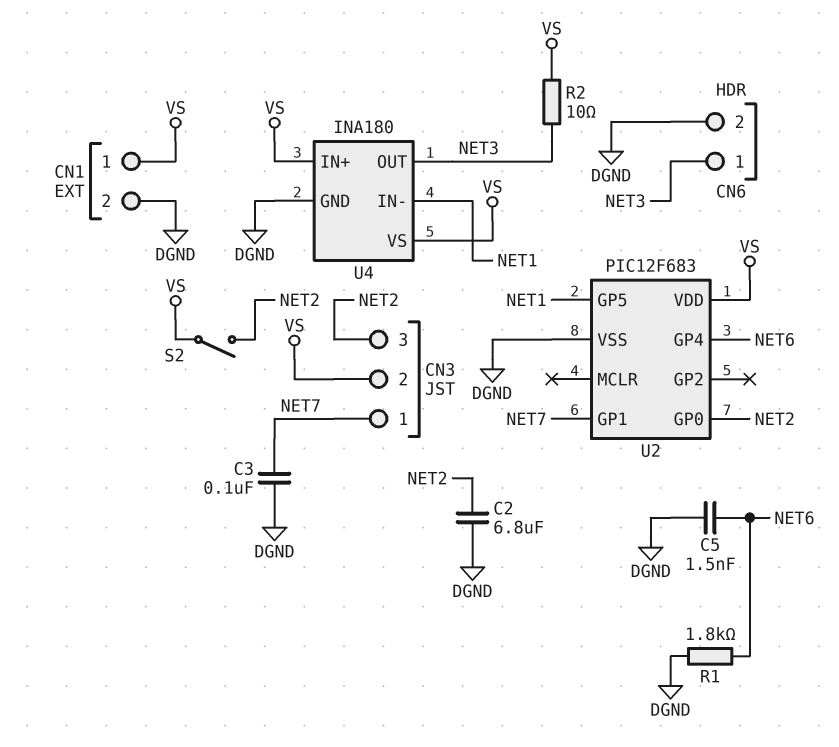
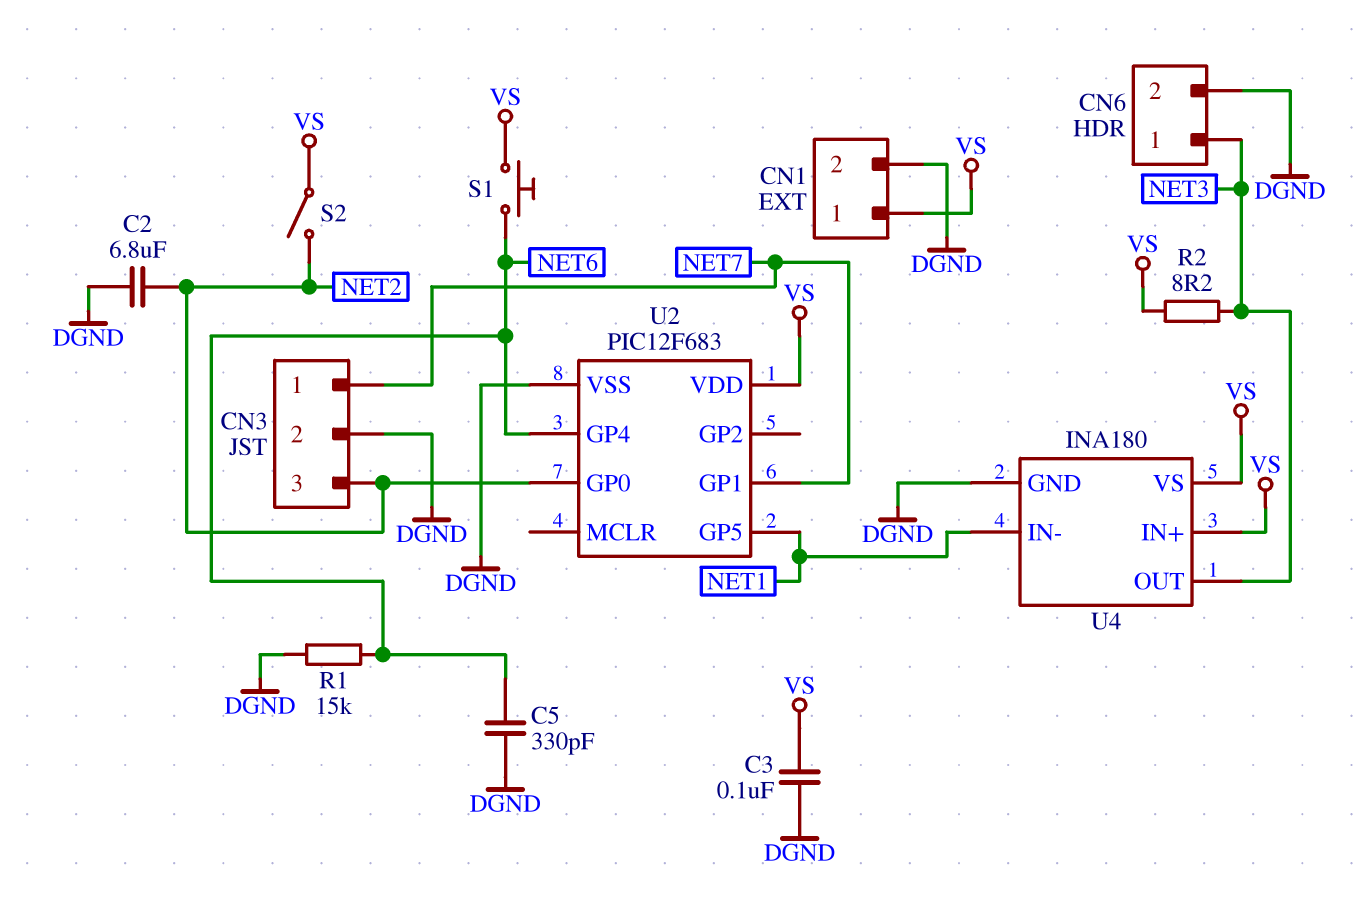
C3: 100nF (DGND, NET7) -> 100nF (DGND, VS)
C5: 1.5nF (DGND, NET6) -> 330pF (DGND, NET6)
CN3 pin 2: VS -> DGND
R1: 1.8k (DGND, NET6) -> 15k (DGND, NET6)
R2: 10 (NET3, VS) -> 8.2 (NET3, VS)
S1: none -> button (NET6, VS)

